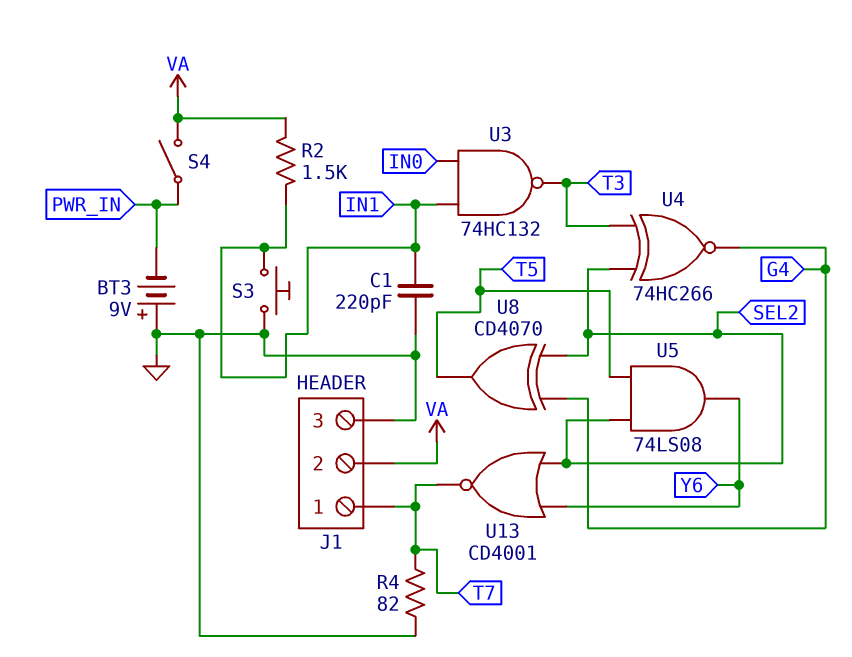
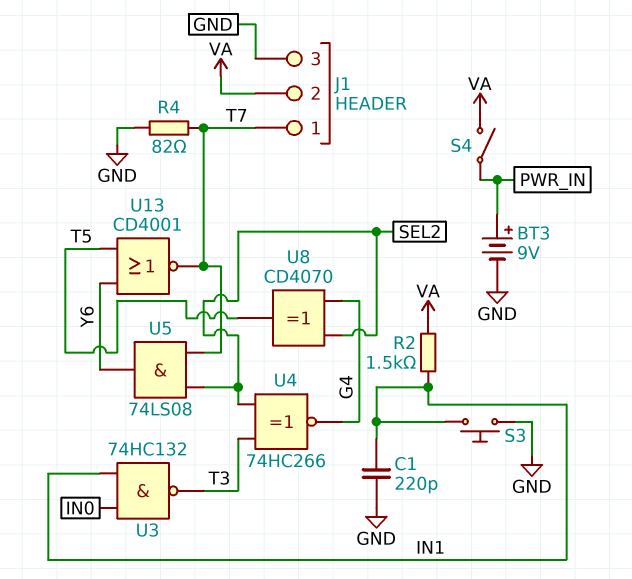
BT3: 9V (plus GND, minus PWR_IN) -> 9V (plus PWR_IN, minus GND)
U5: AND 74LS08 (in SEL2, in T5, out Y6) -> AND 74LS08 (in SEL2, in T7, out Y6)
U13: NOR CD4001 (in SEL2, in Y6, out T7) -> NOR CD4001 (in T5, in Y6, out T7)

